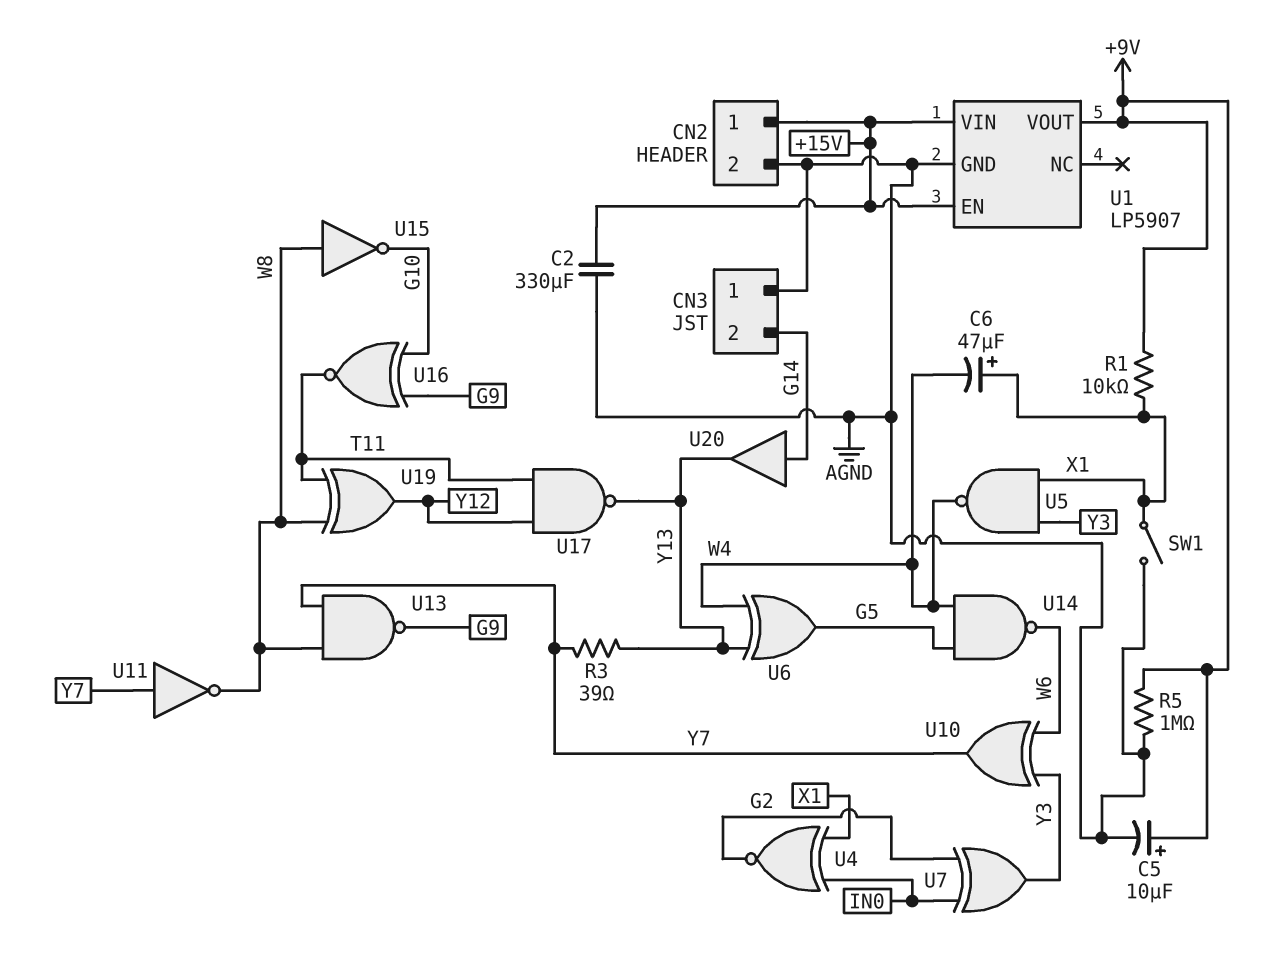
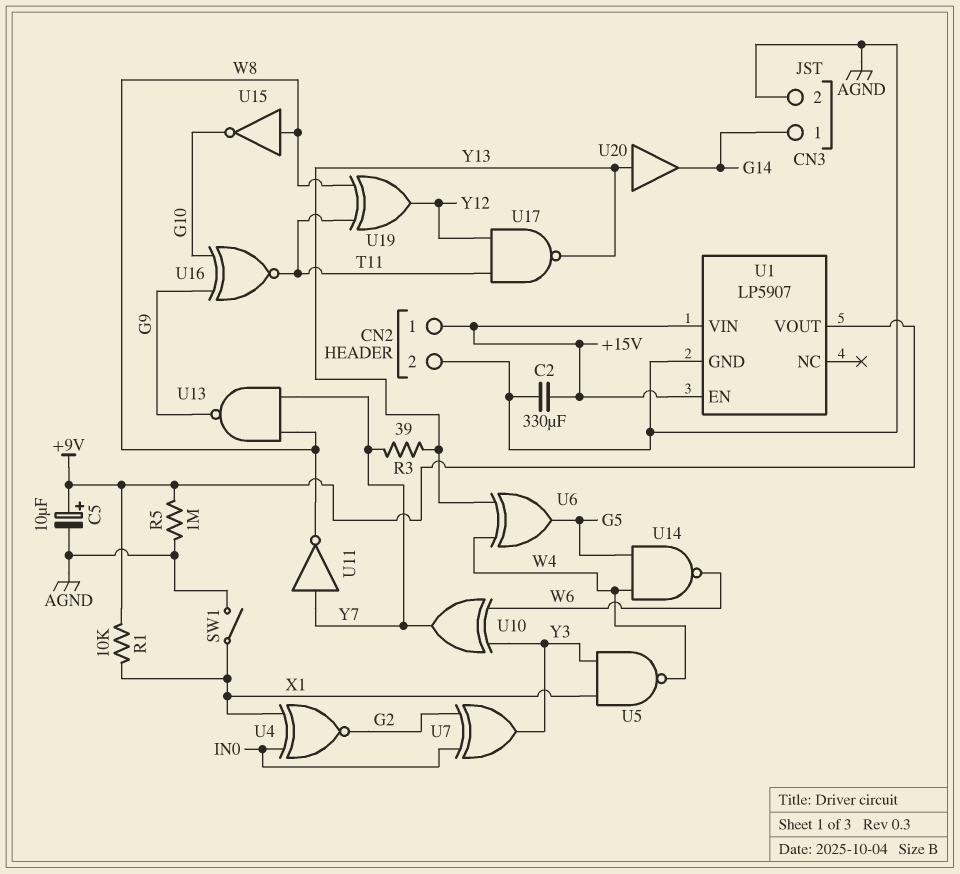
C6: 47uF (plus X1, minus W4) -> none
CN3 pin 1: AGND -> G14
CN3 pin 2: G14 -> AGND
U20: buffer (in G14, out Y13) -> buffer (in Y13, out G14)

